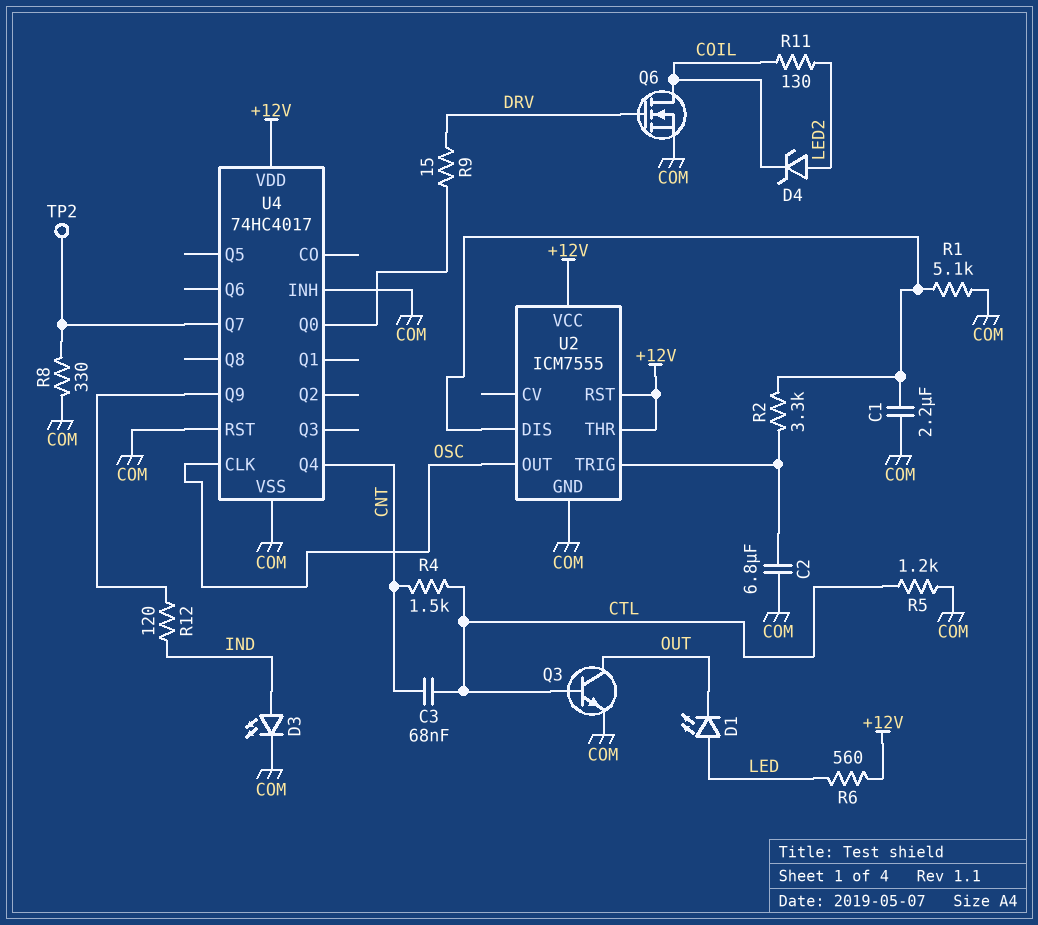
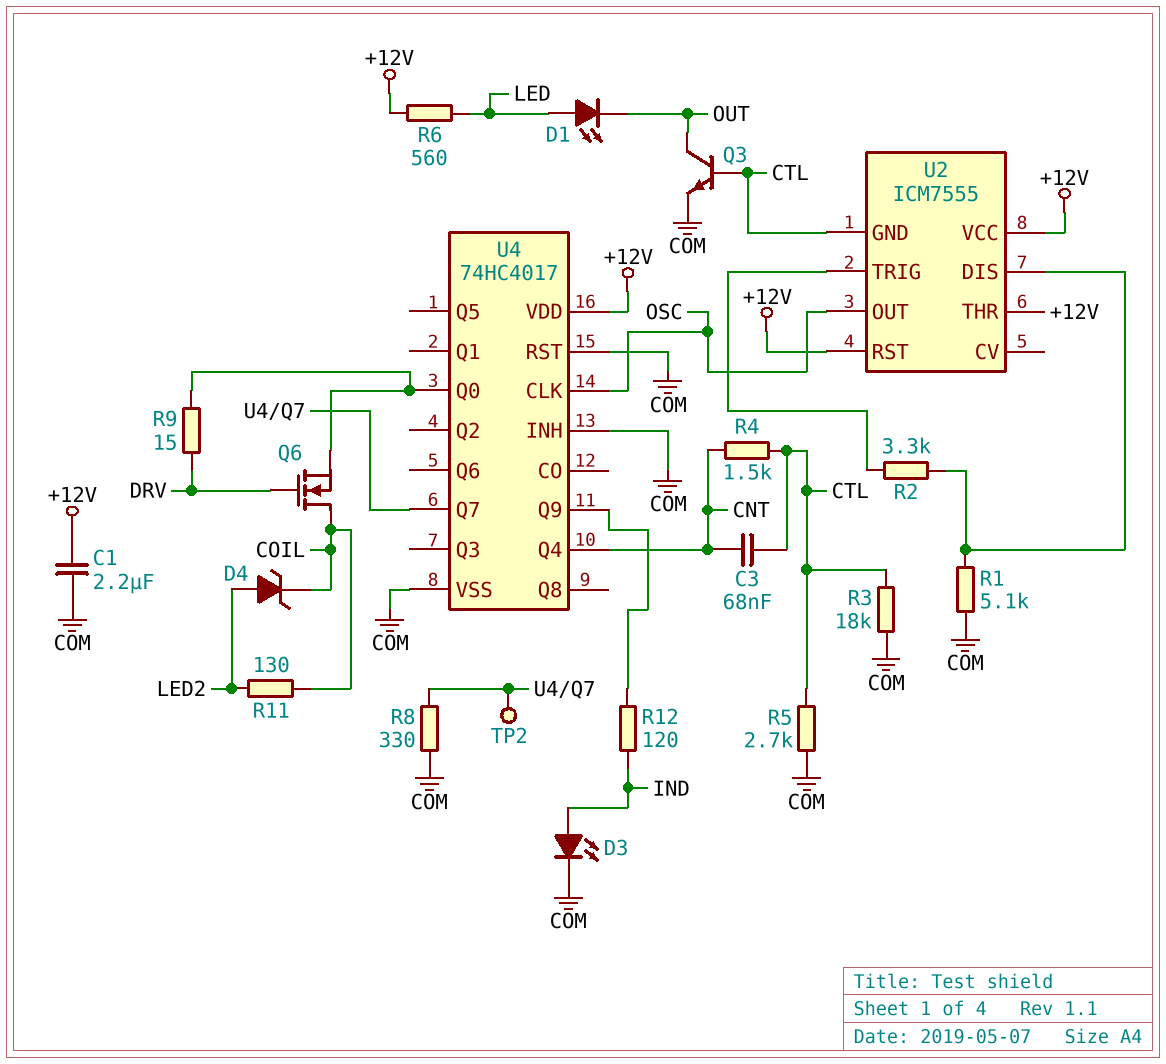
C1: 2.2uF (COM, U2/DIS) -> 2.2uF (+12V, COM)
C2: 6.8uF (COM, U2/TRIG) -> none
Q6: NMOS (G DRV, D COIL, S COM) -> NMOS (G DRV, D COIL, S U4/Q0)
R3: none -> 18k (COM, CTL)
R5: 1.2k (COM, CTL) -> 2.7k (COM, CTL)
U2 pin GND: COM -> CTL

